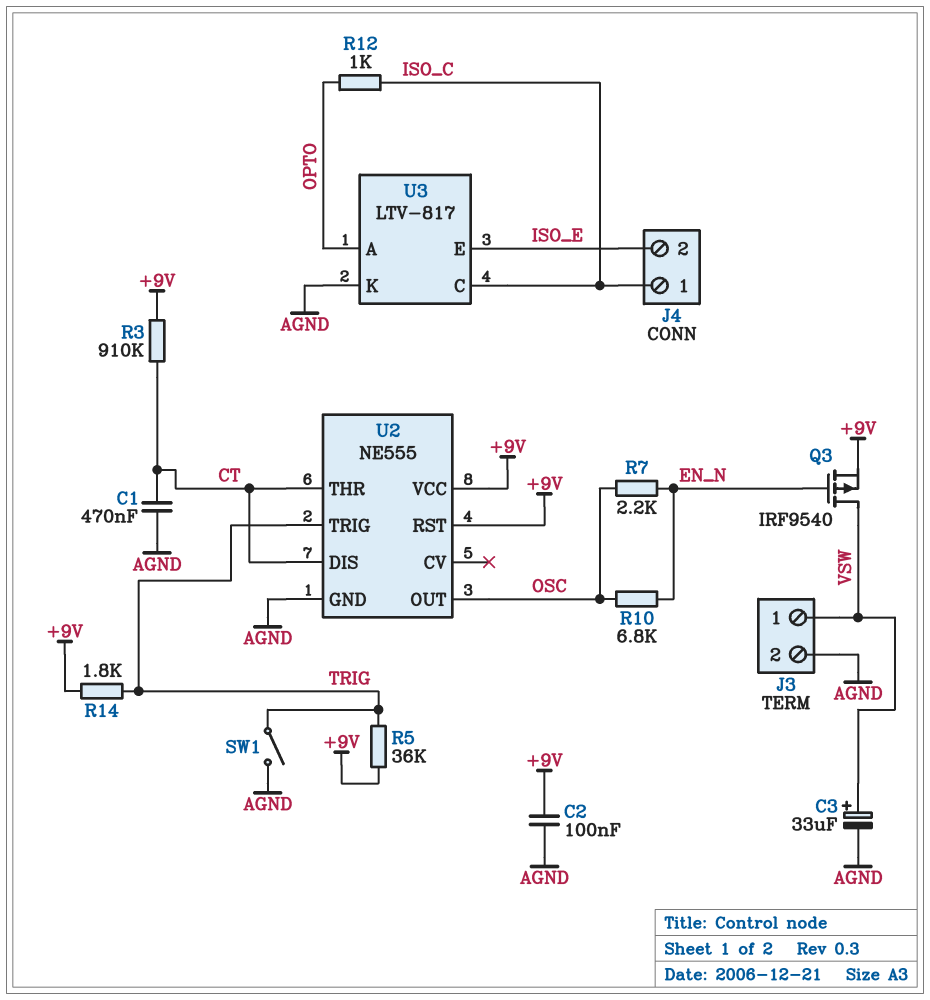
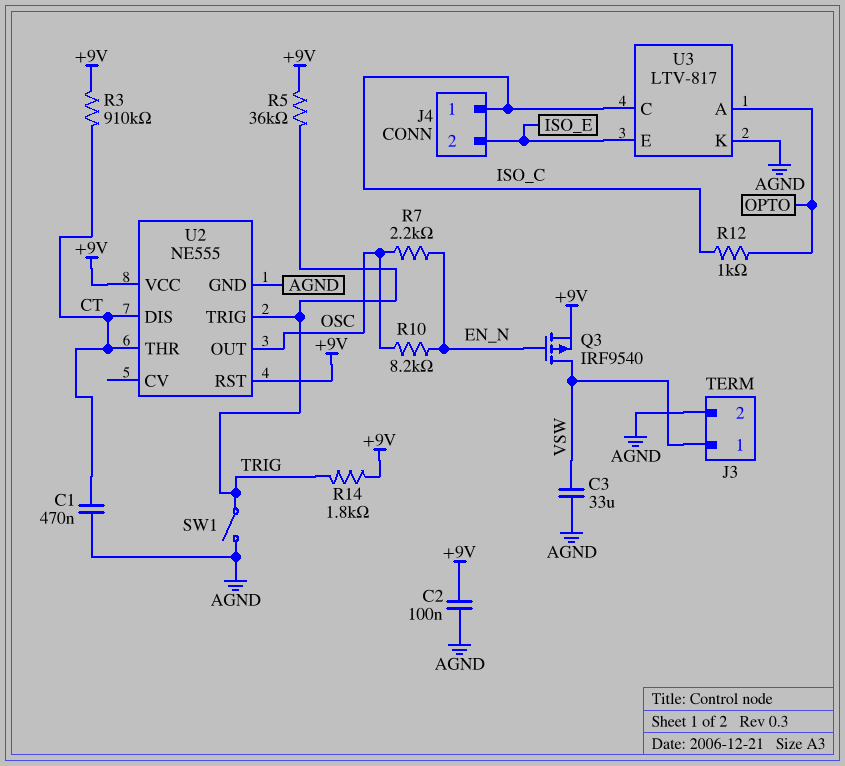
C3: 33uF (plus VSW, minus AGND) -> 33uF (AGND, VSW)
R10: 6.8k (EN_N, OSC) -> 8.2k (EN_N, OSC)

